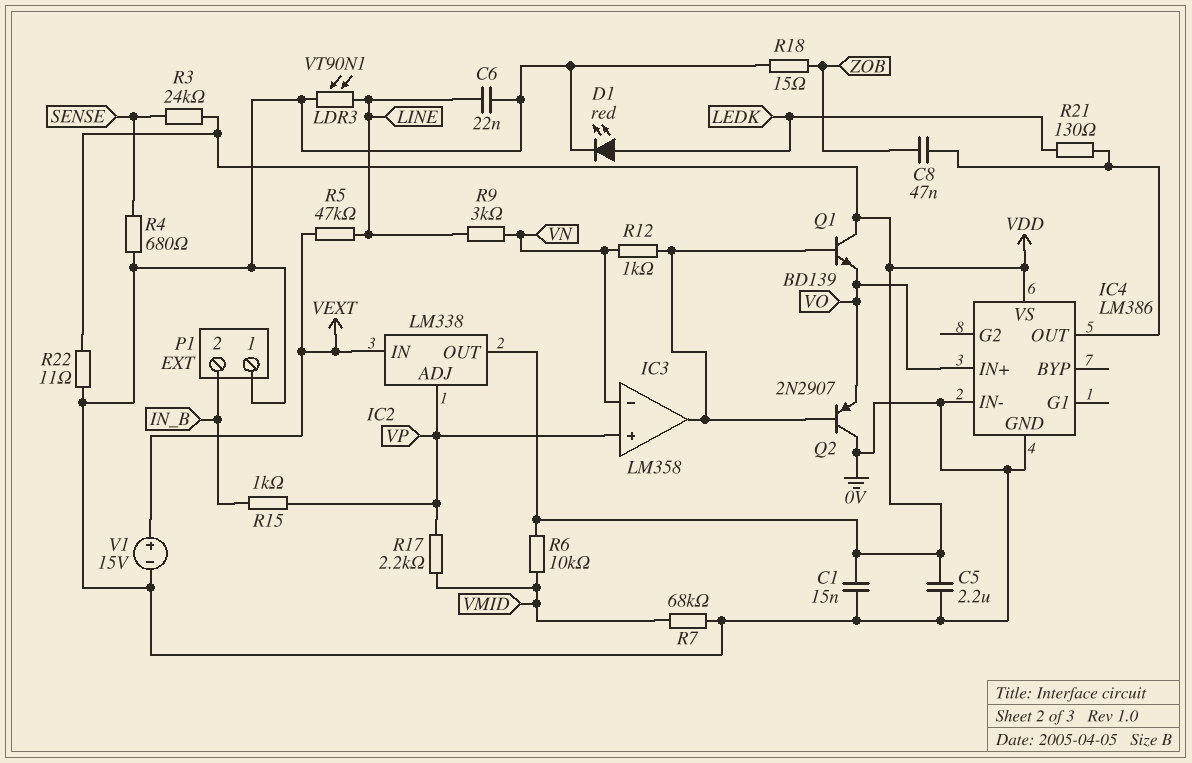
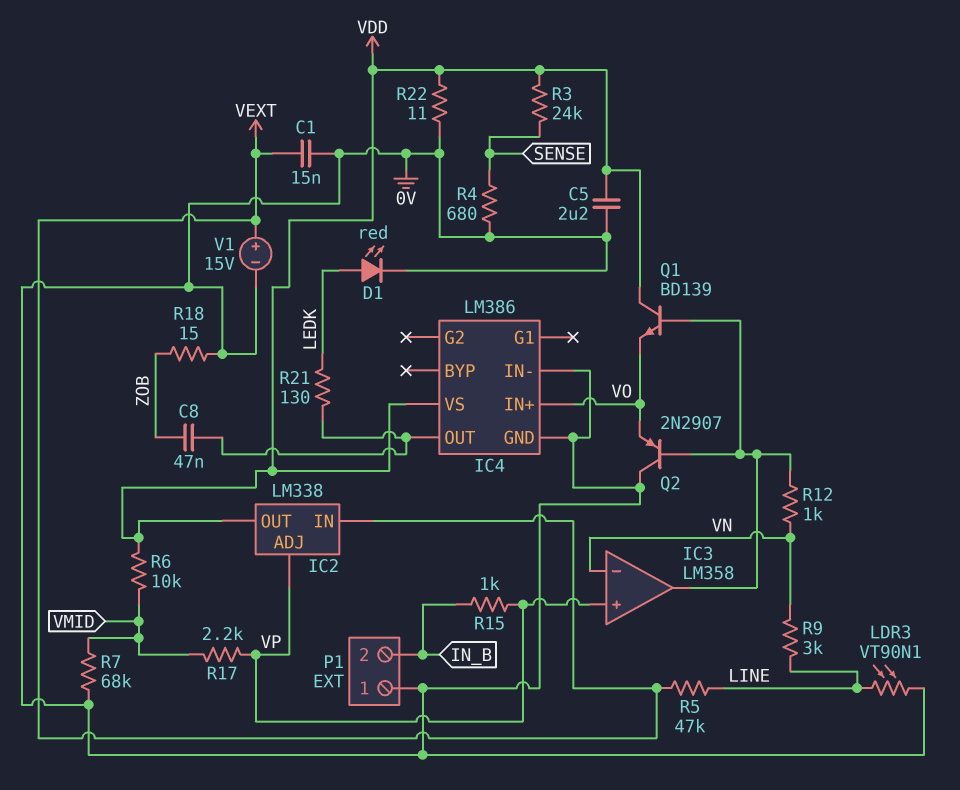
C1: 15nF (0V, VDD) -> 15nF (0V, VEXT)
C6: 22nF (0V, LINE) -> none

